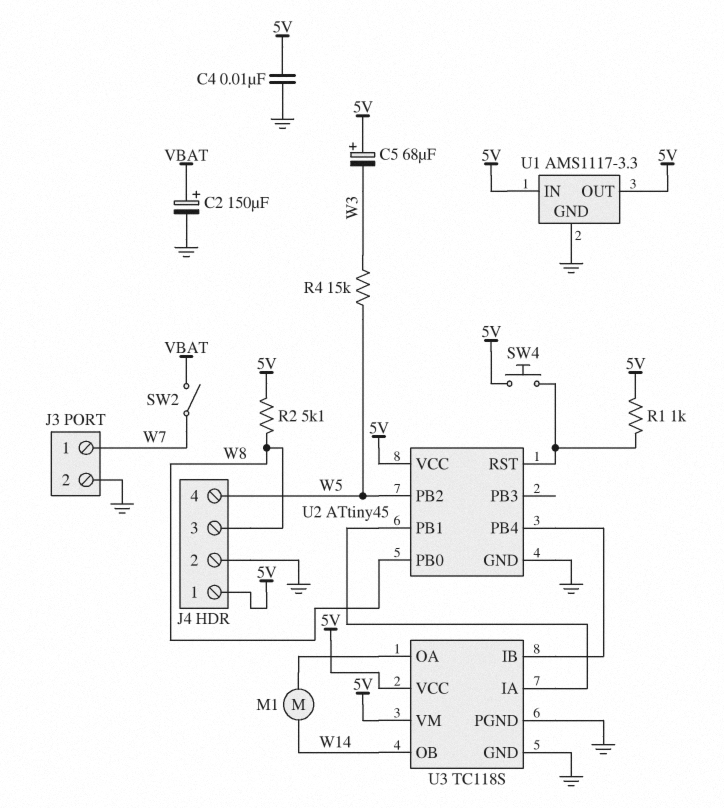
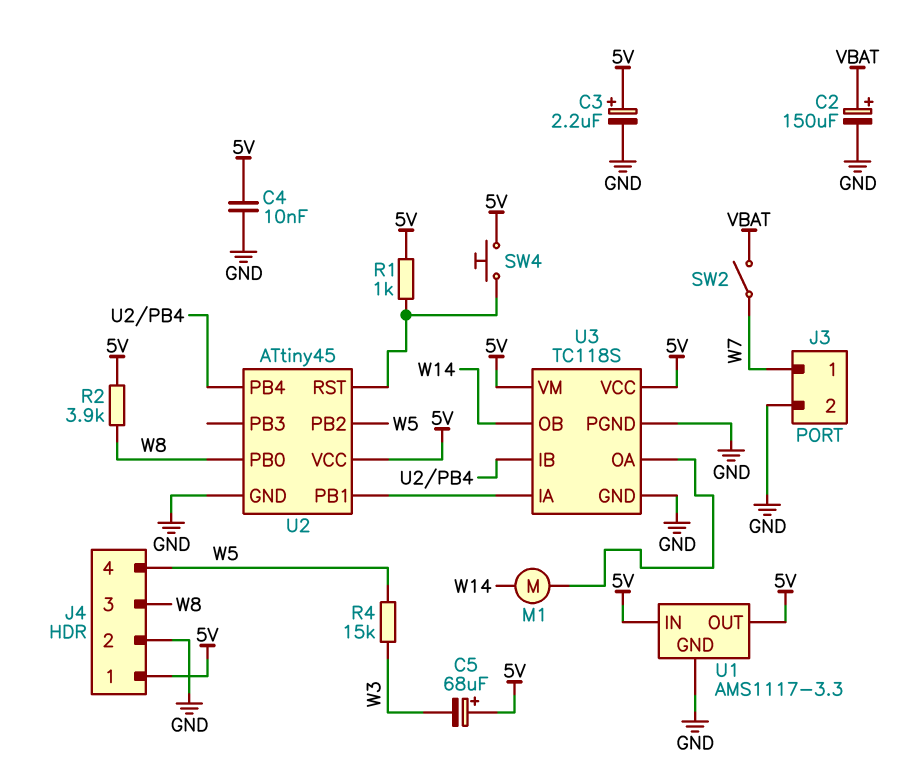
C3: none -> 2.2uF (plus 5V, minus GND)
R2: 5.1k (5V, W8) -> 3.9k (5V, W8)

